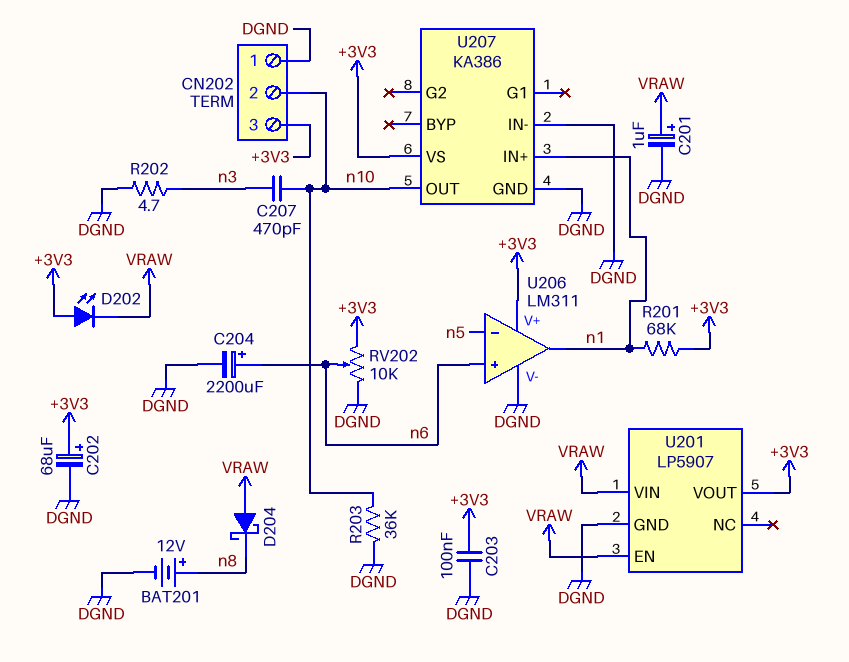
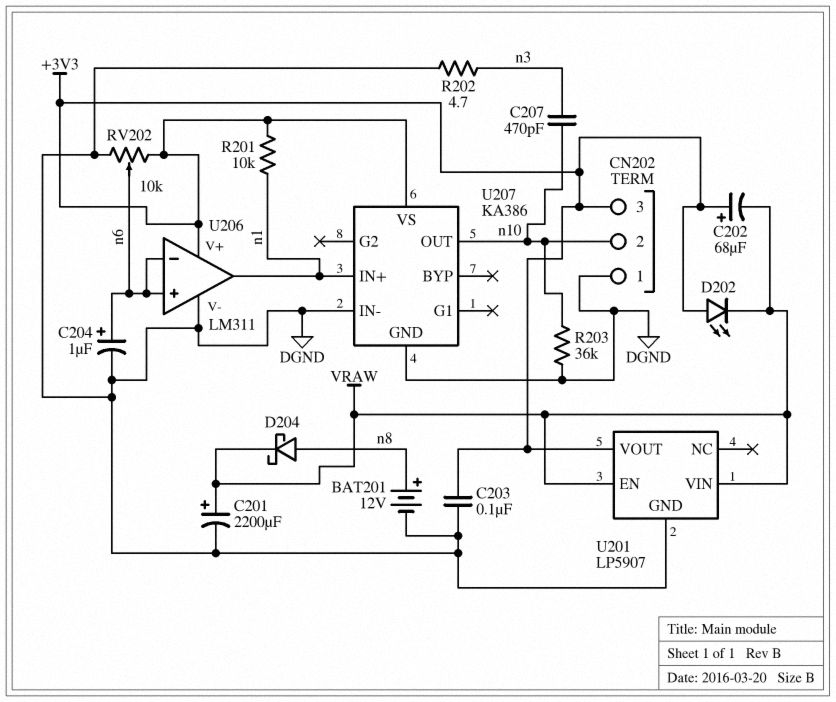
C201: 1uF (plus VRAW, minus DGND) -> 2200uF (plus VRAW, minus DGND)
C202: 68uF (plus +3V3, minus DGND) -> 68uF (plus +3V3, minus VRAW)
C204: 2200uF (plus n6, minus DGND) -> 1uF (plus n6, minus DGND)
D204: schottky (A VRAW, K n8) -> schottky (A n8, K VRAW)
R201: 68k (+3V3, n1) -> 10k (+3V3, n1)
U206 pin in-: n5 -> n6

